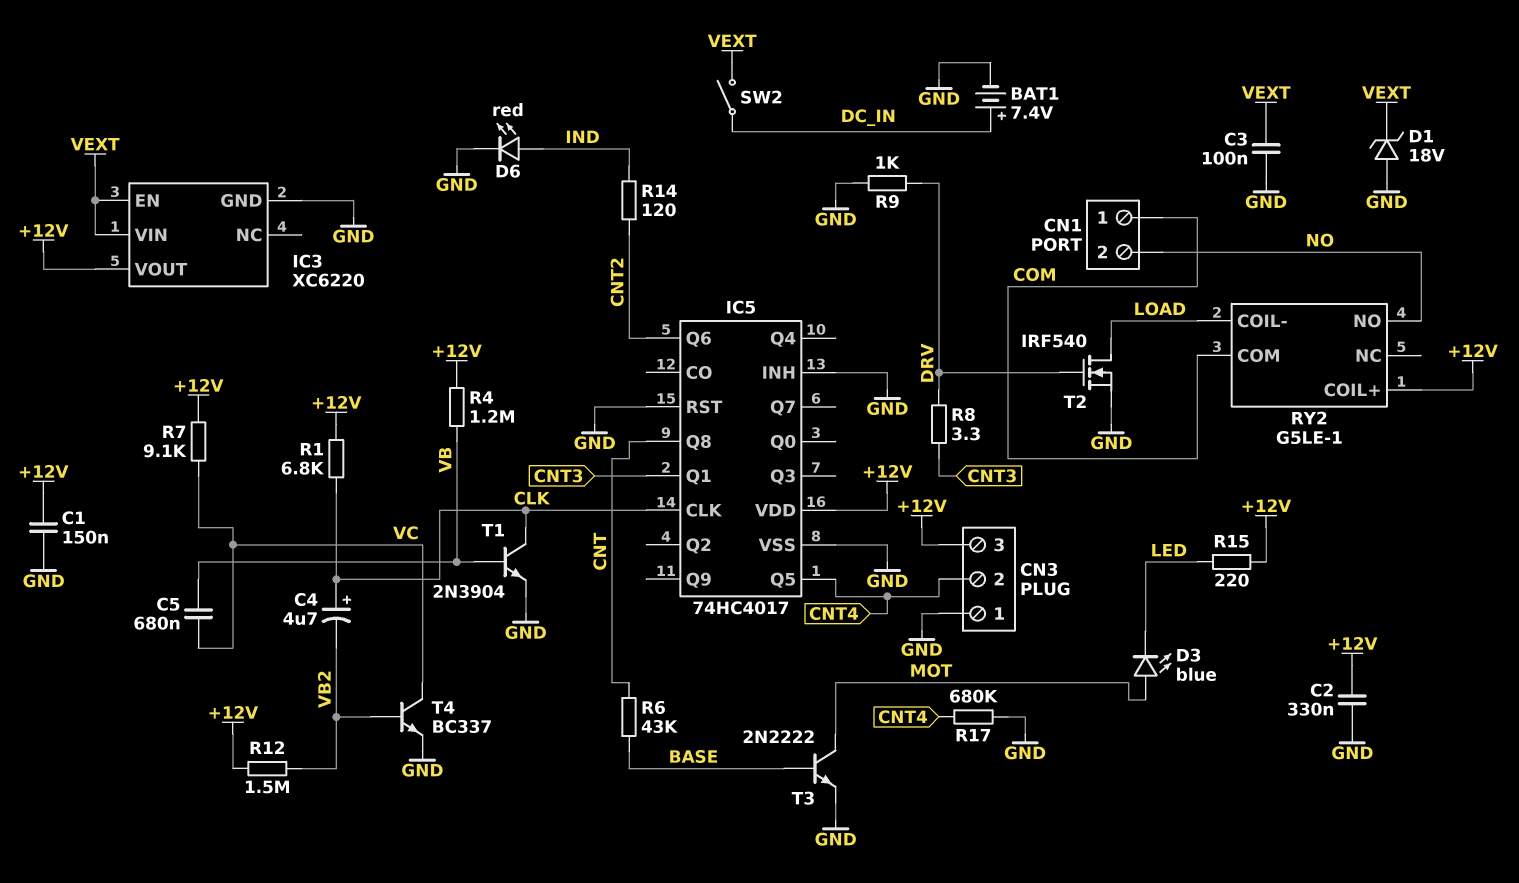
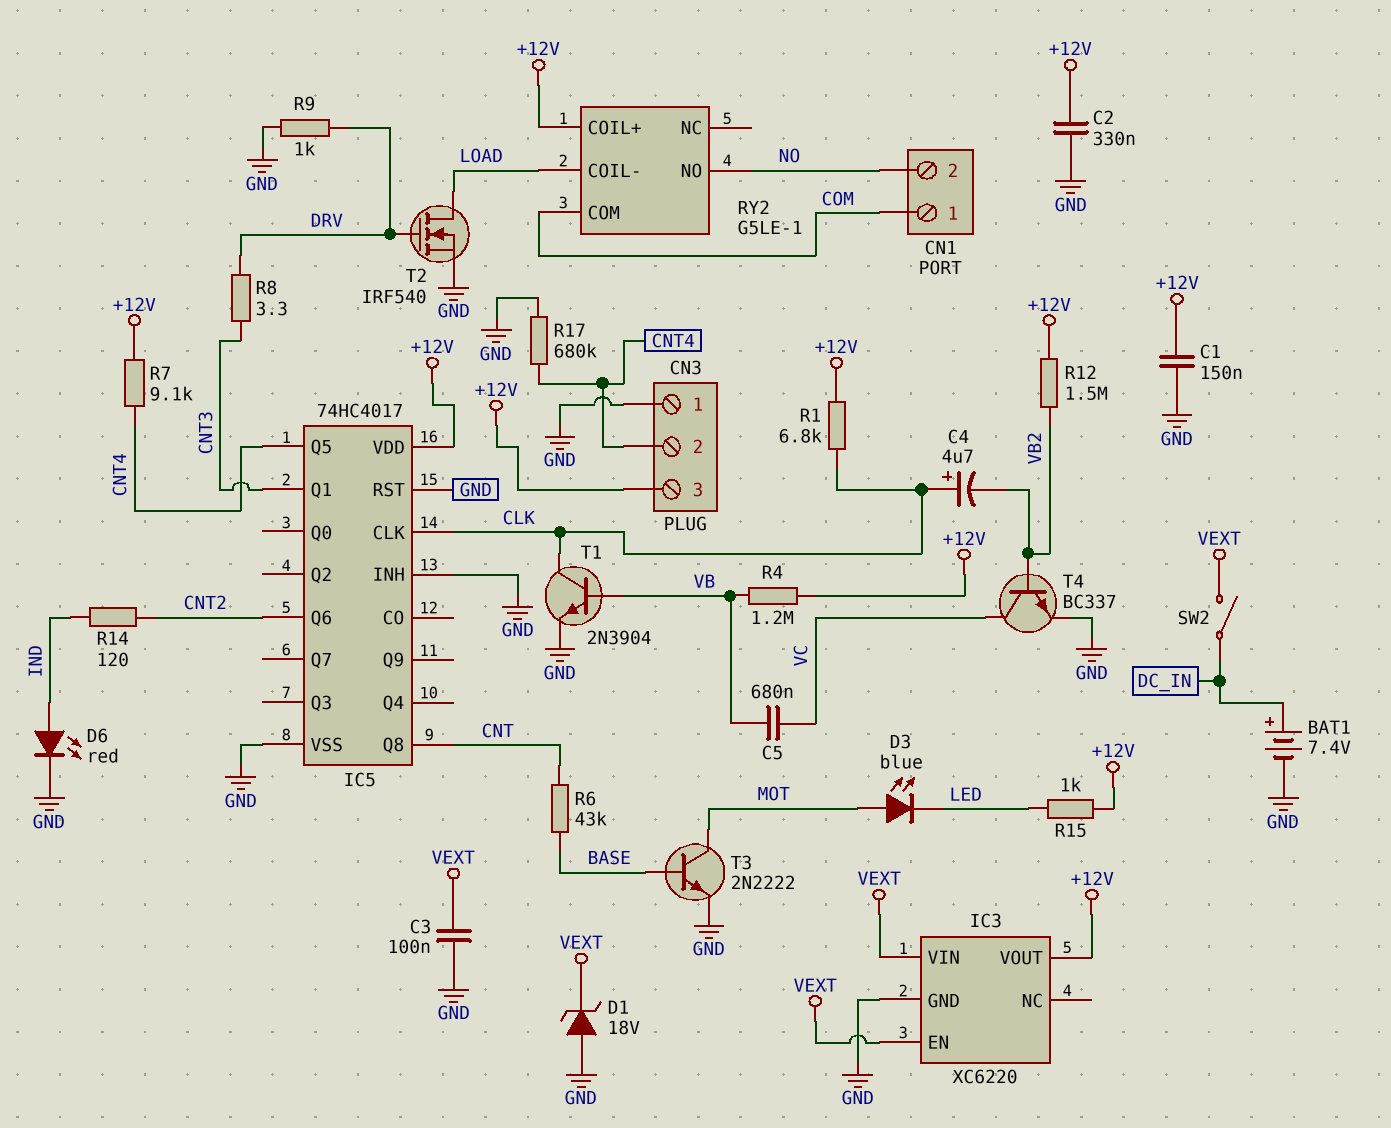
R7: 9.1k (+12V, VC) -> 9.1k (+12V, CNT4)
R15: 220 (+12V, LED) -> 1k (+12V, LED)

